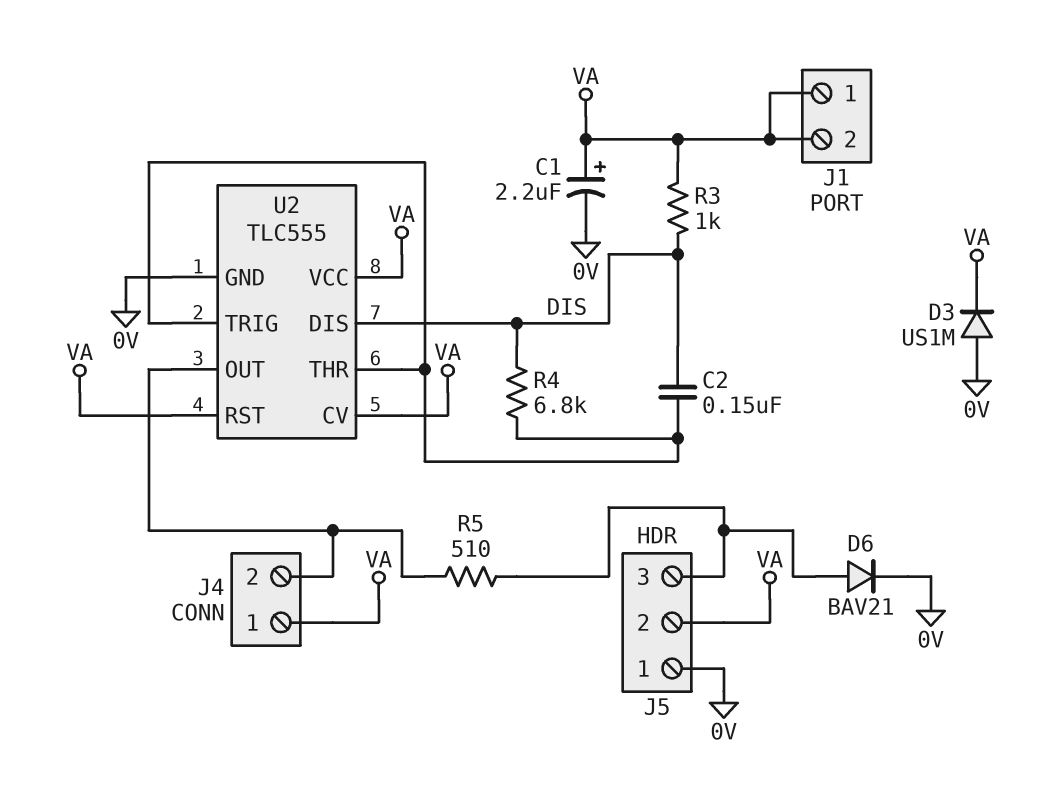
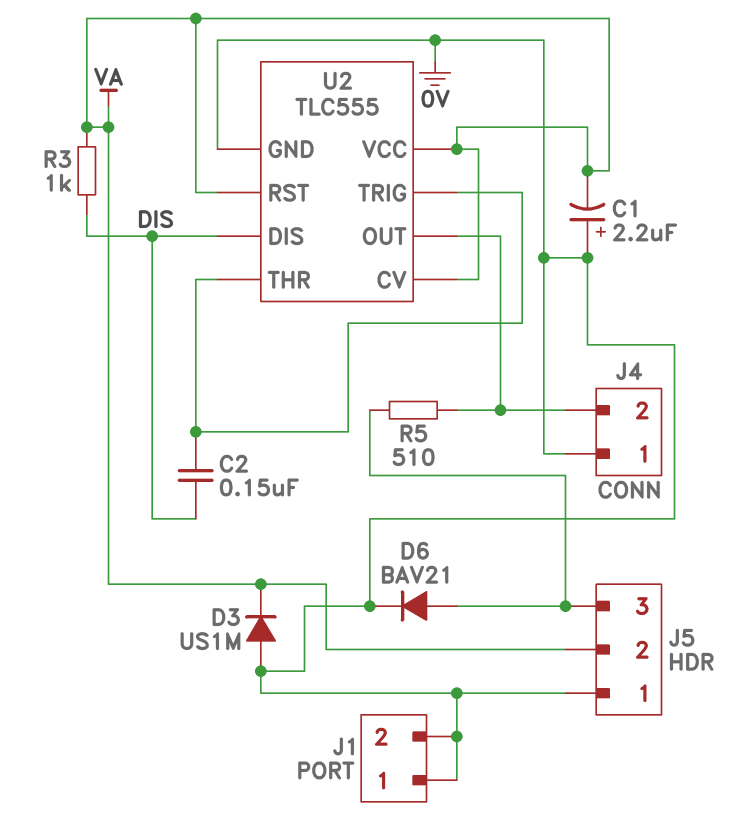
C1: 2.2uF (plus VA, minus 0V) -> 2.2uF (plus 0V, minus VA)
J1 pin 1: VA -> 0V
J1 pin 2: VA -> 0V
J4 pin 1: VA -> 0V
R4: 6.8k (DIS, U2/THR) -> none

